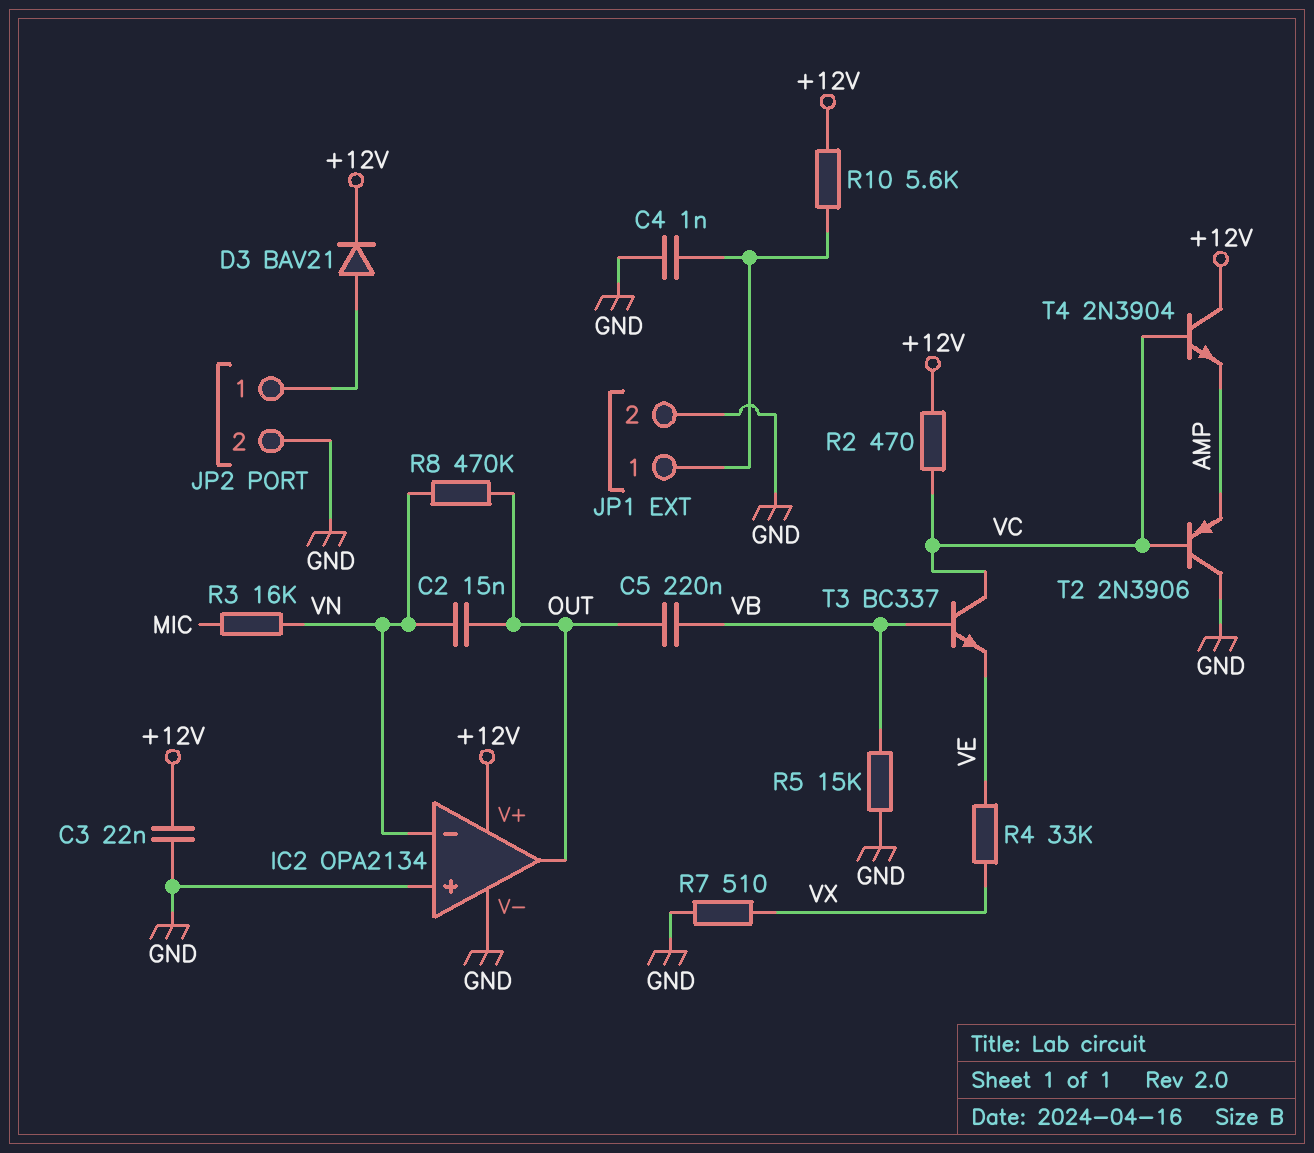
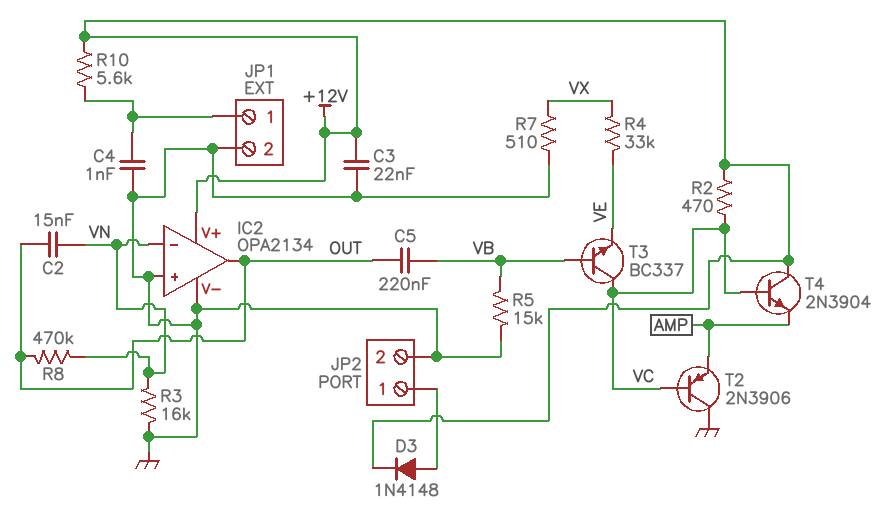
D3: diode BAV21 (A JP2/1, K +12V) -> diode 1N4148 (A JP2/1, K +12V)
R3: 16k (MIC, VN) -> 16k (GND, VN)

